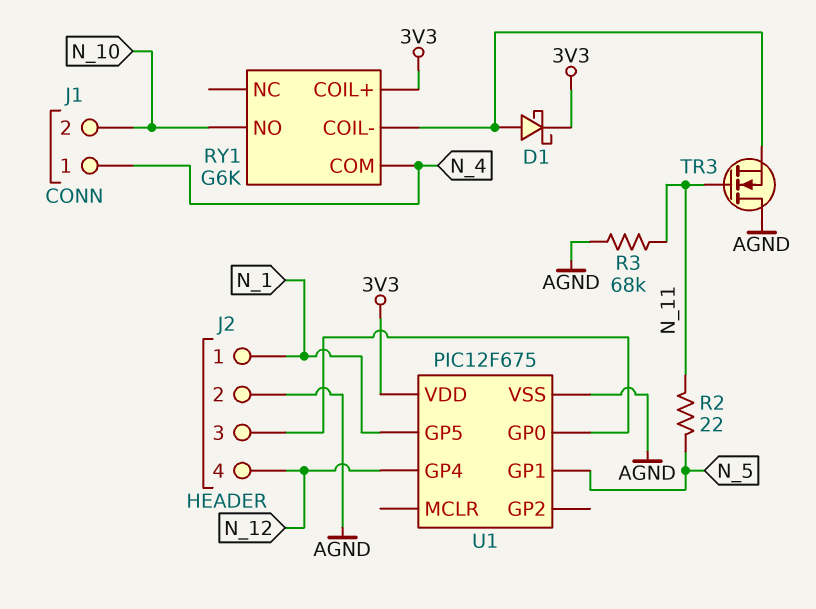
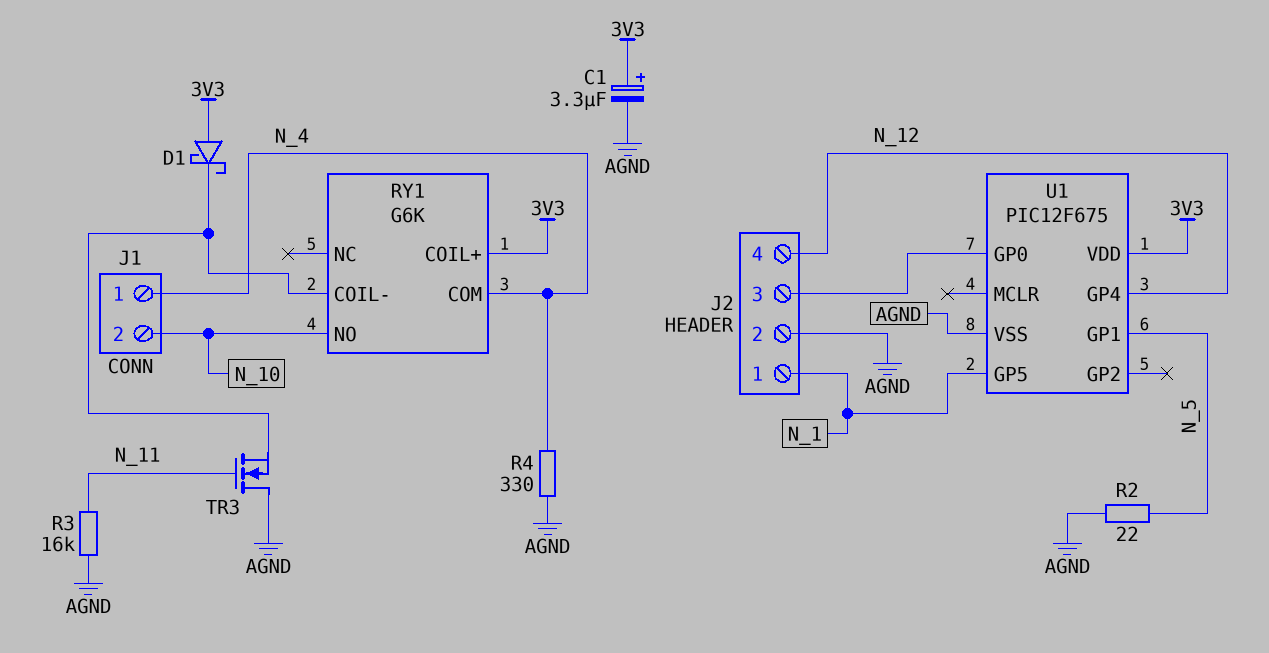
C1: none -> 3.3uF (plus 3V3, minus AGND)
D1: schottky (A RY1/COIL-, K 3V3) -> schottky (A 3V3, K RY1/COIL-)
R2: 22 (N_5, N_11) -> 22 (AGND, N_5)
R3: 68k (AGND, N_11) -> 16k (AGND, N_11)
R4: none -> 330 (AGND, N_4)

